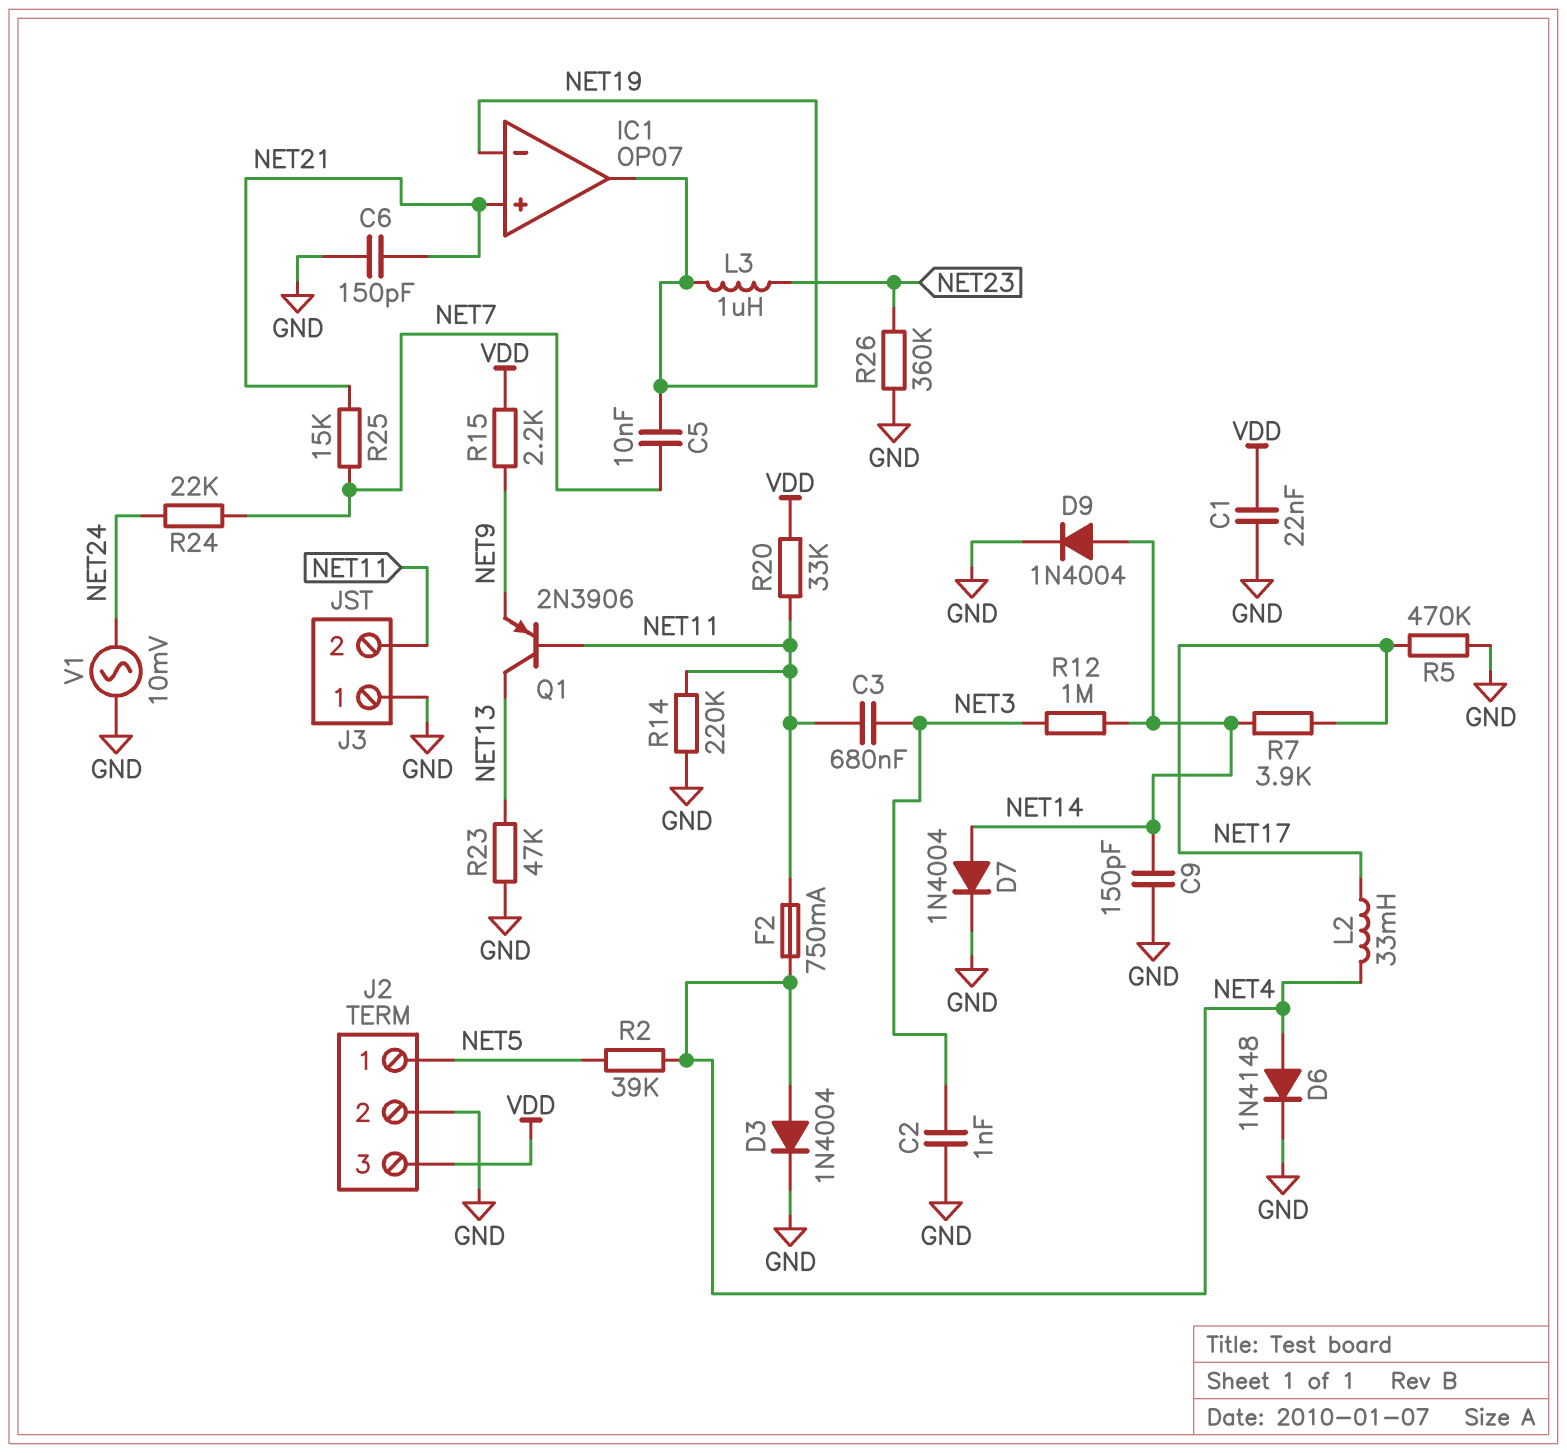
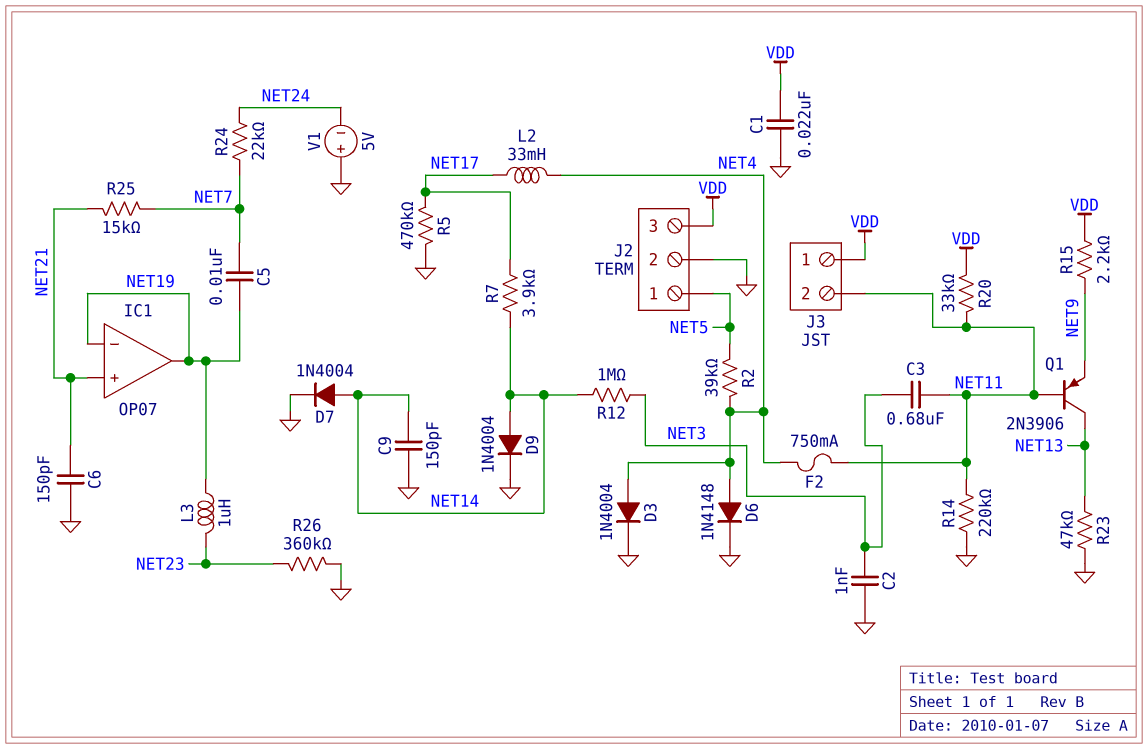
J3 pin 1: GND -> VDD
V1: AC 10mV (GND, NET24) -> 5V (plus GND, minus NET24)

